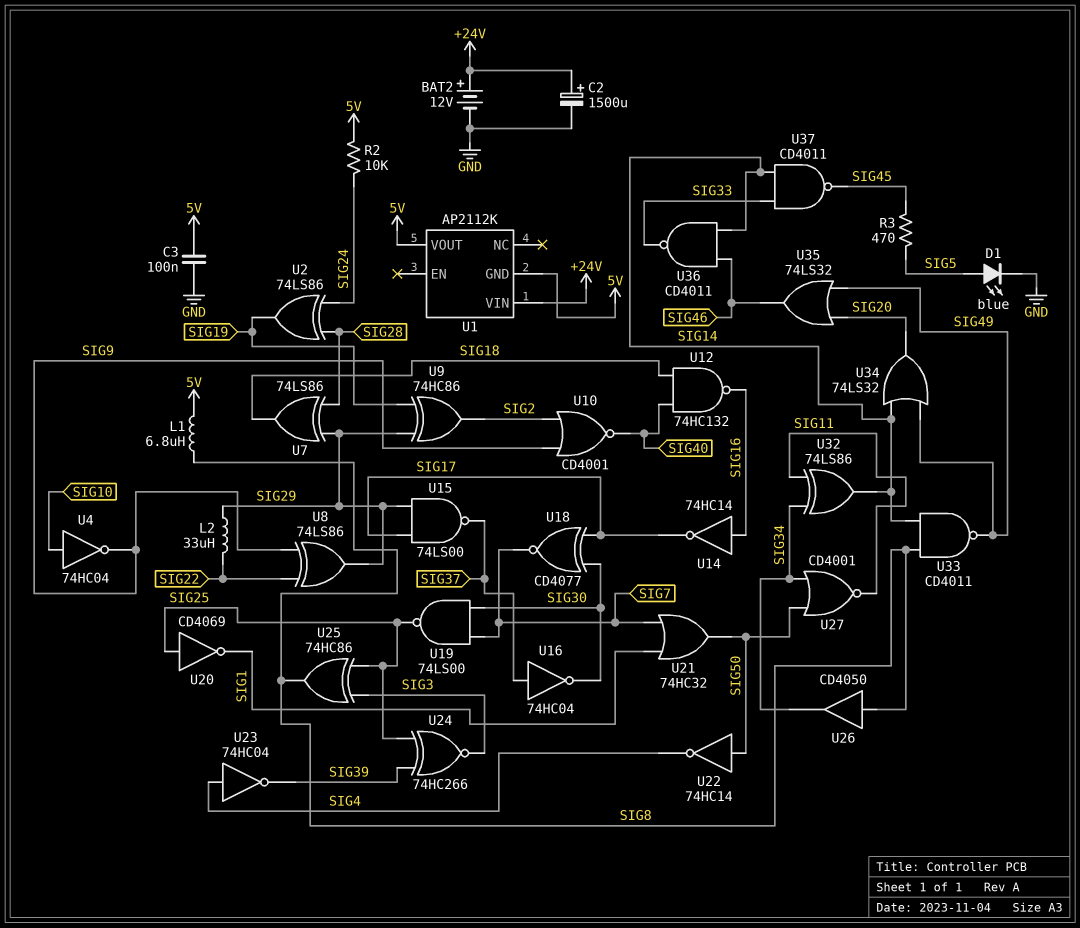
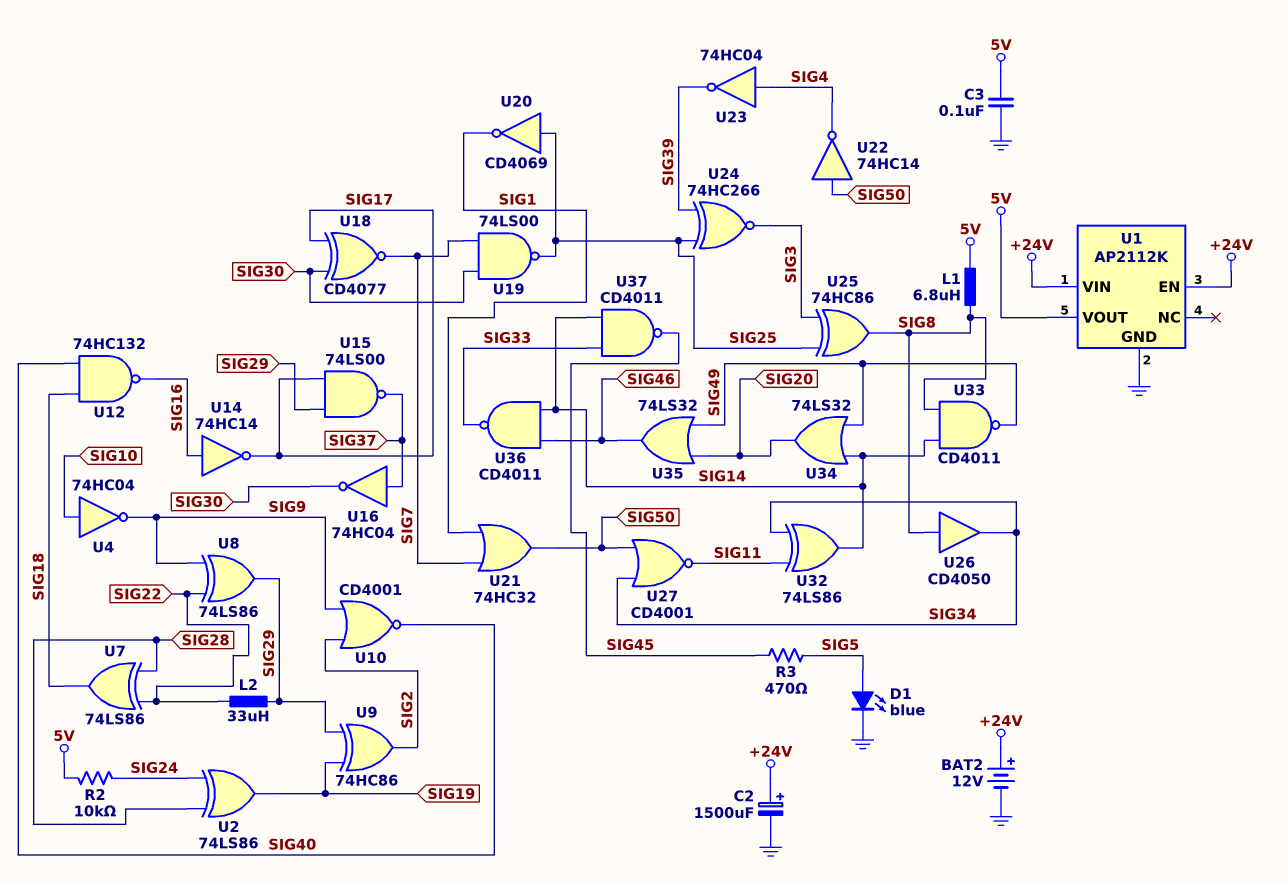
U1 pin EN: none -> +24V
U1 pin GND: 5V -> GND
U7: XOR 74LS86 (in SIG28, in SIG29, out SIG18) -> XOR 74LS86 (in SIG22, in SIG28, out SIG18)

